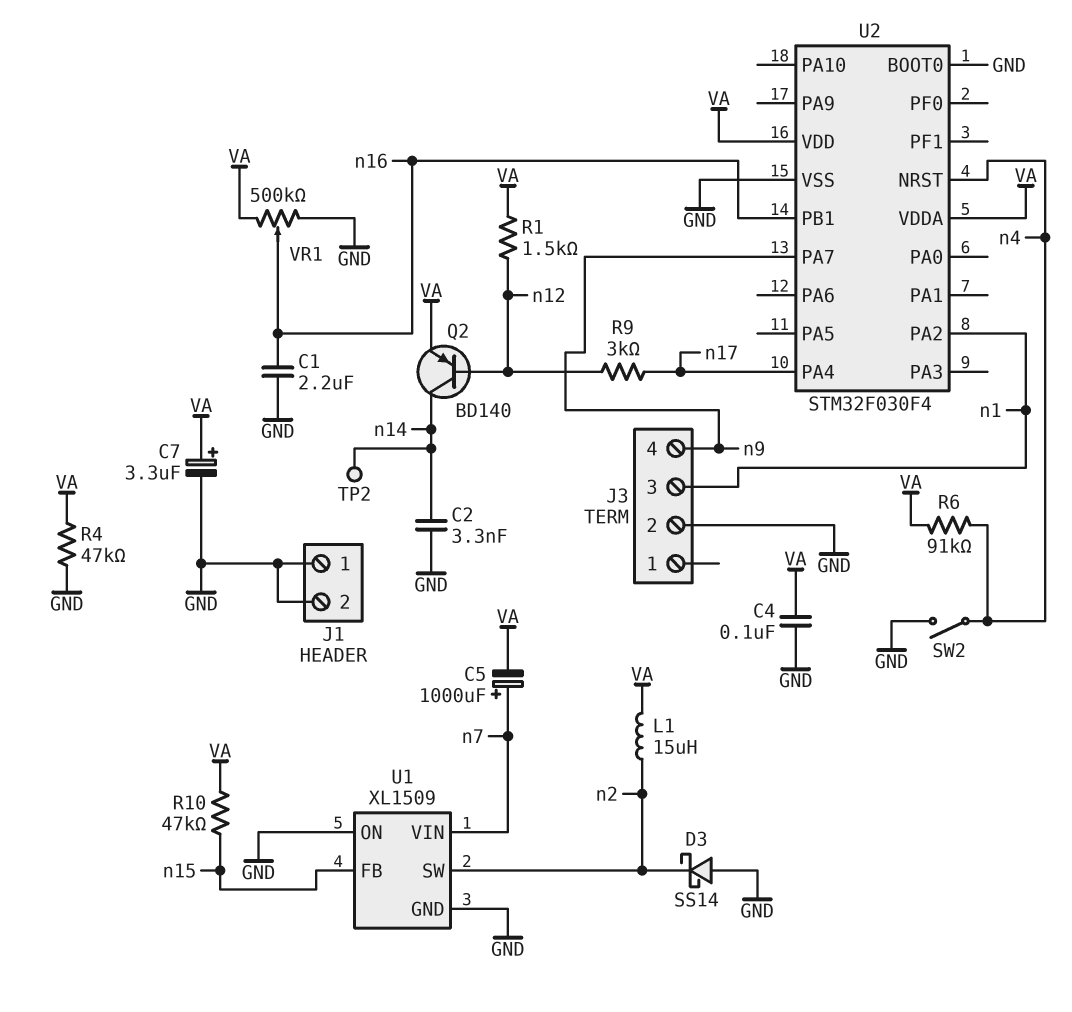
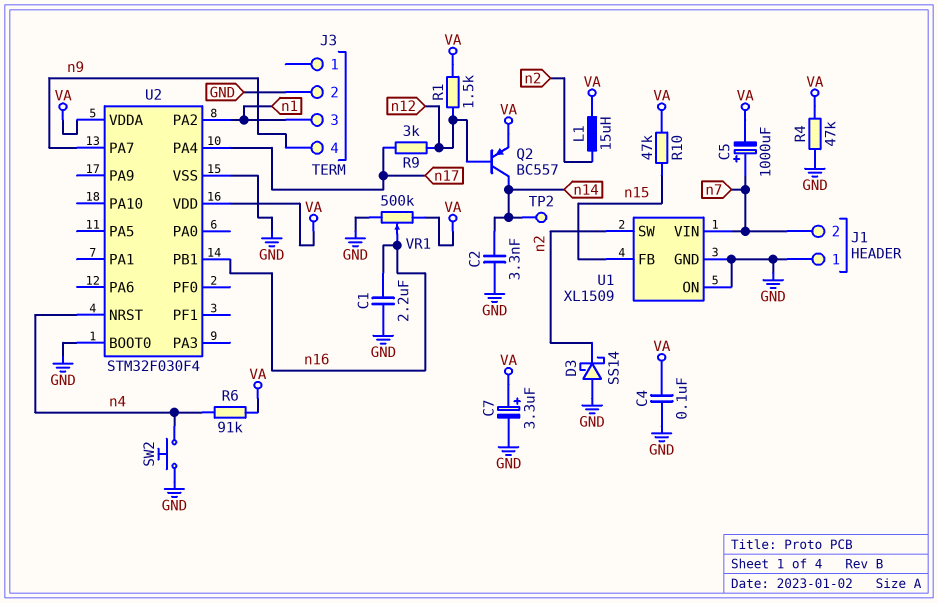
J1 pin 2: GND -> n7
Q2: PNP BD140 (B n12, C n14, E VA) -> PNP BC557 (B n12, C n14, E VA)
SW2: switch (GND, n4) -> button (GND, n4)

